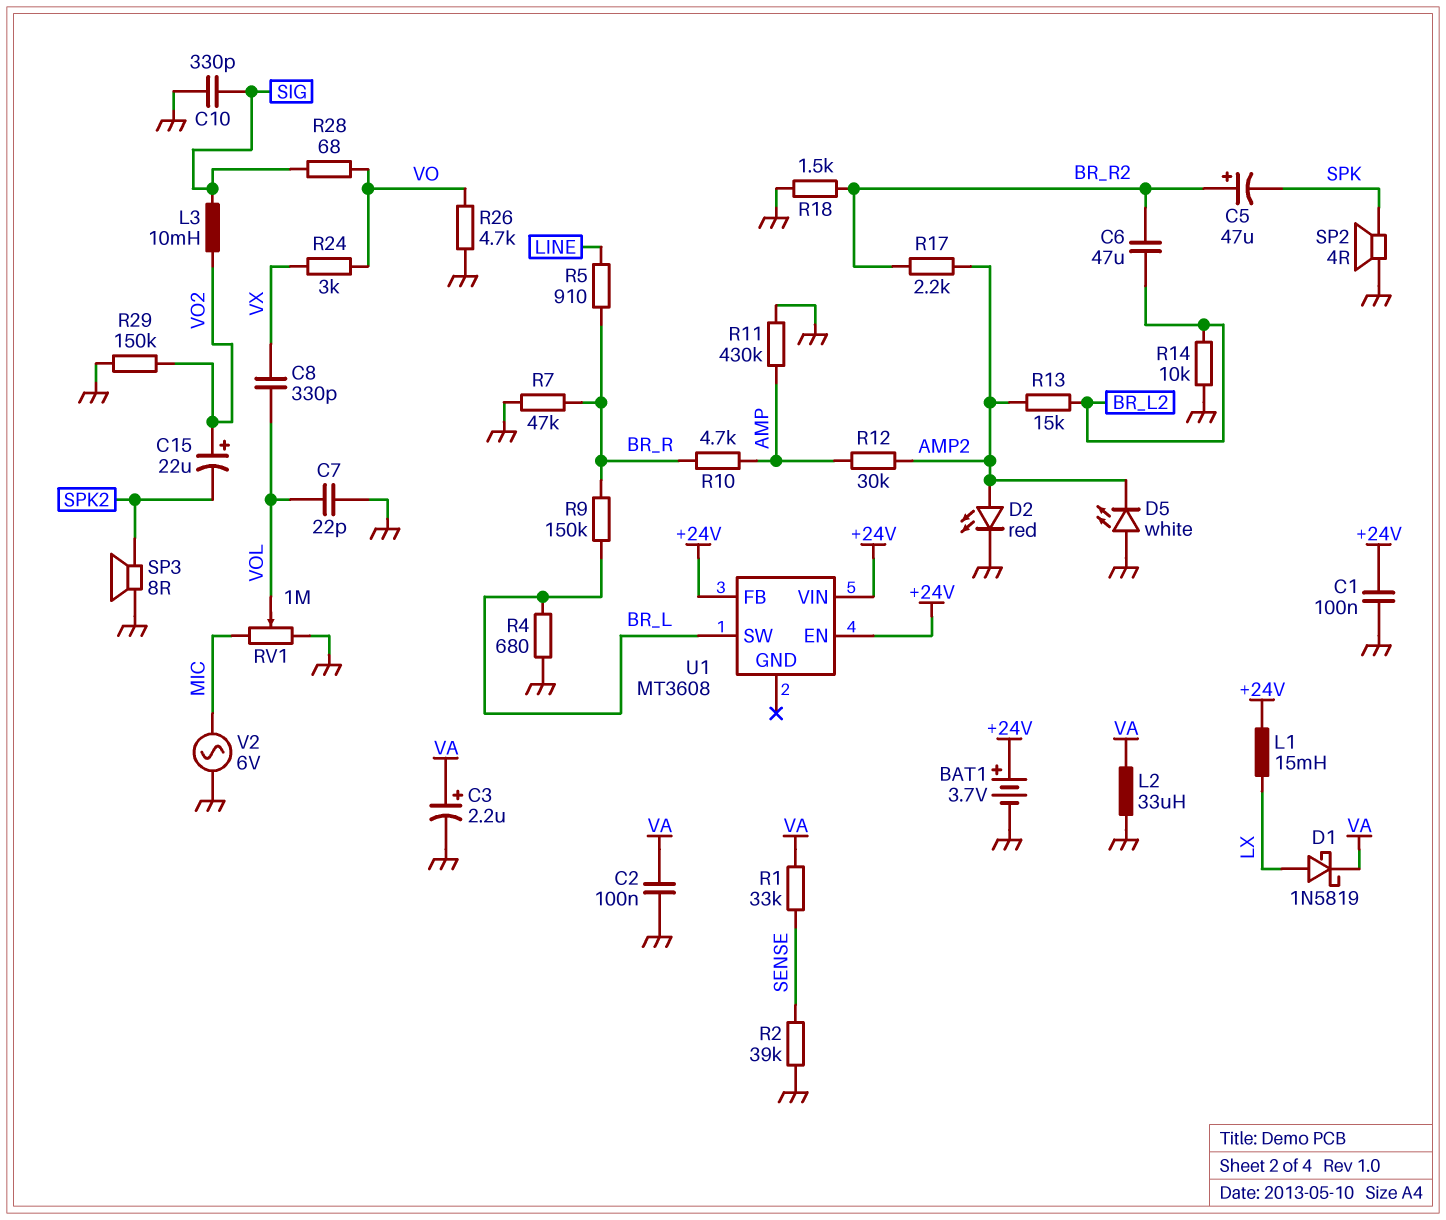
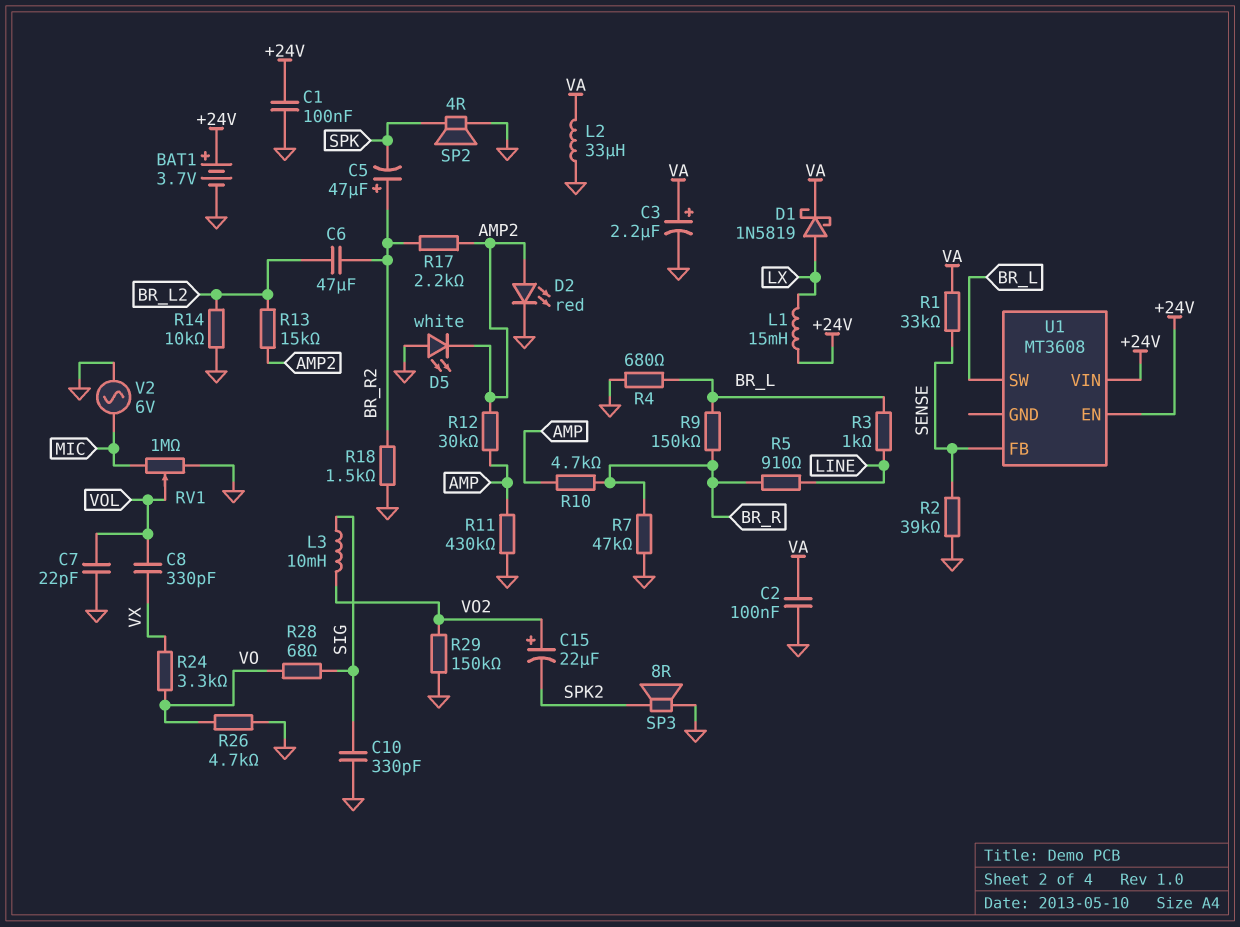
R3: none -> 1k (BR_L, LINE)
R24: 3k (VO, VX) -> 3.3k (VO, VX)
U1 pin FB: +24V -> SENSE

